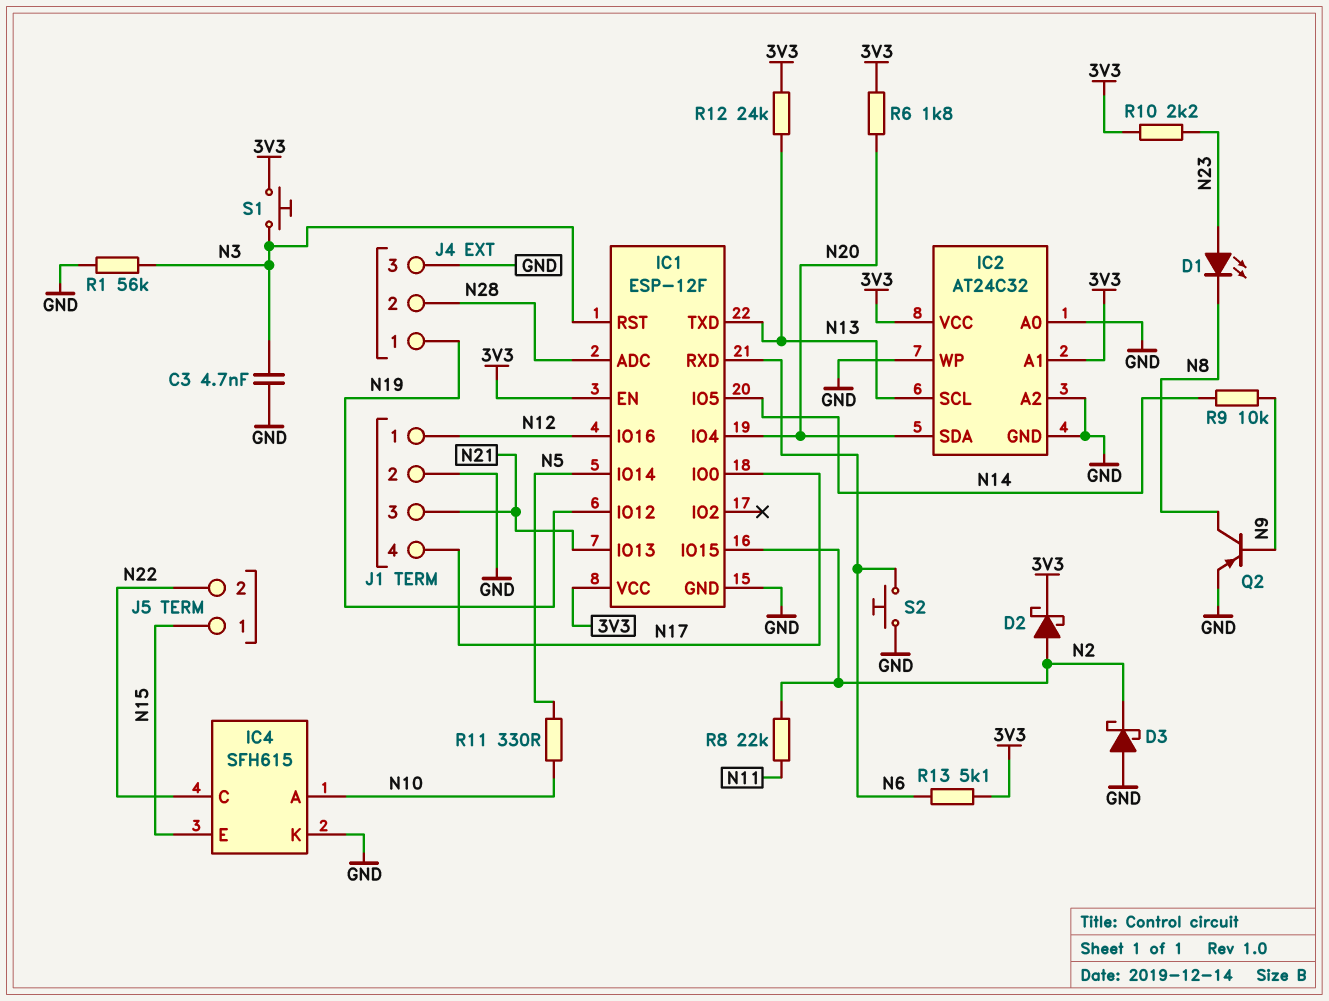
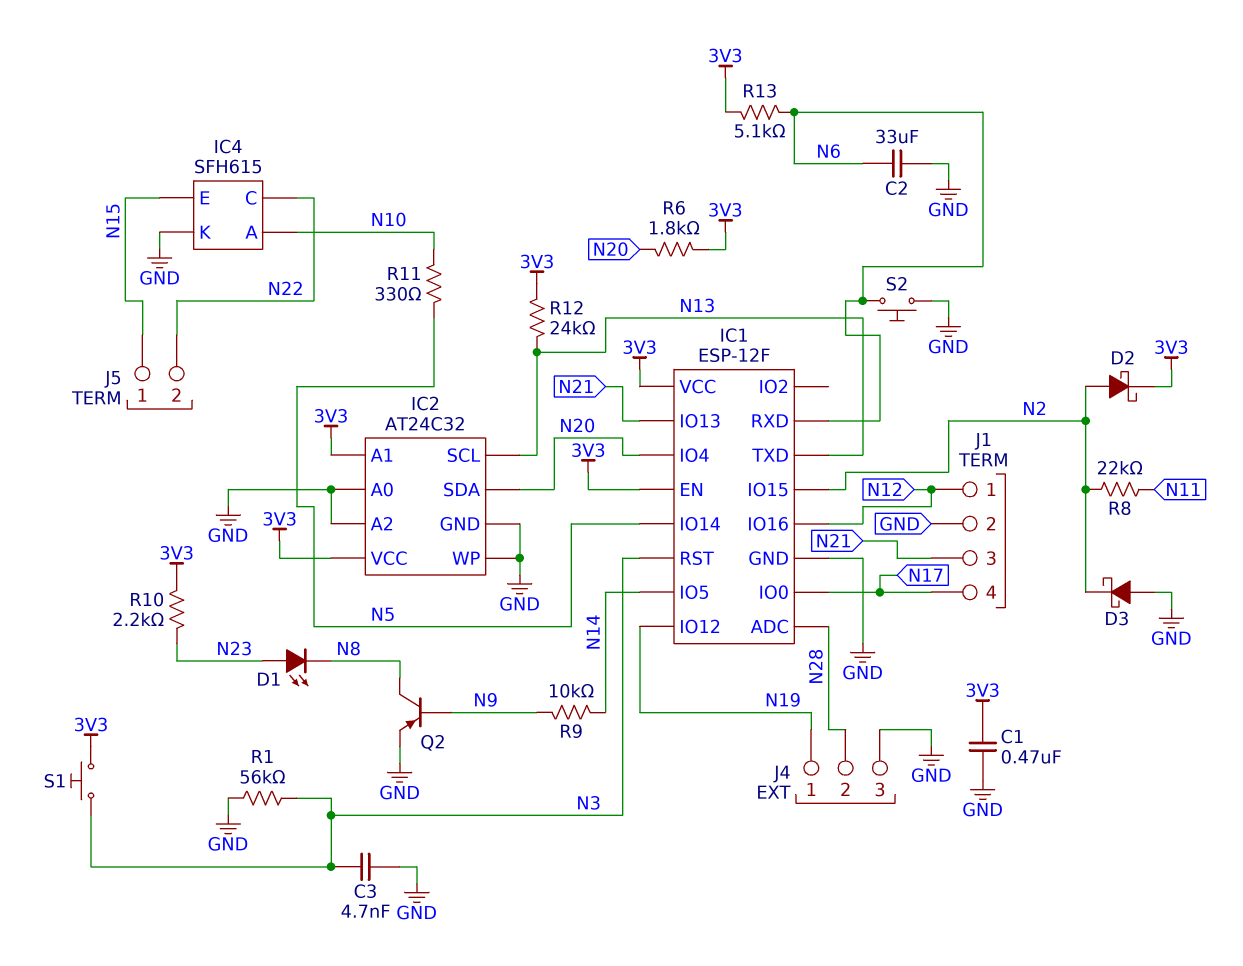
C1: none -> 470nF (3V3, GND)
C2: none -> 33uF (GND, N6)

